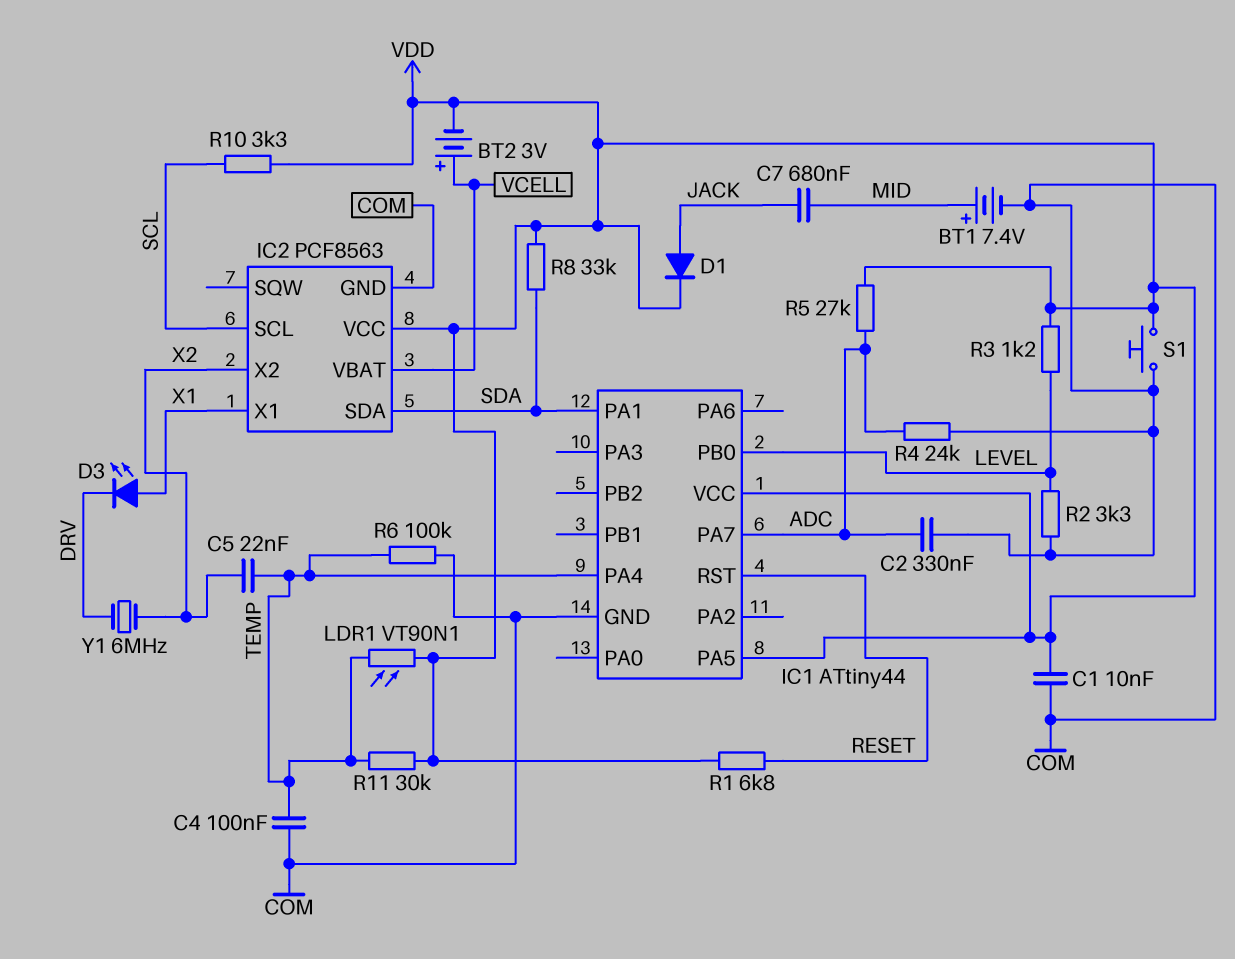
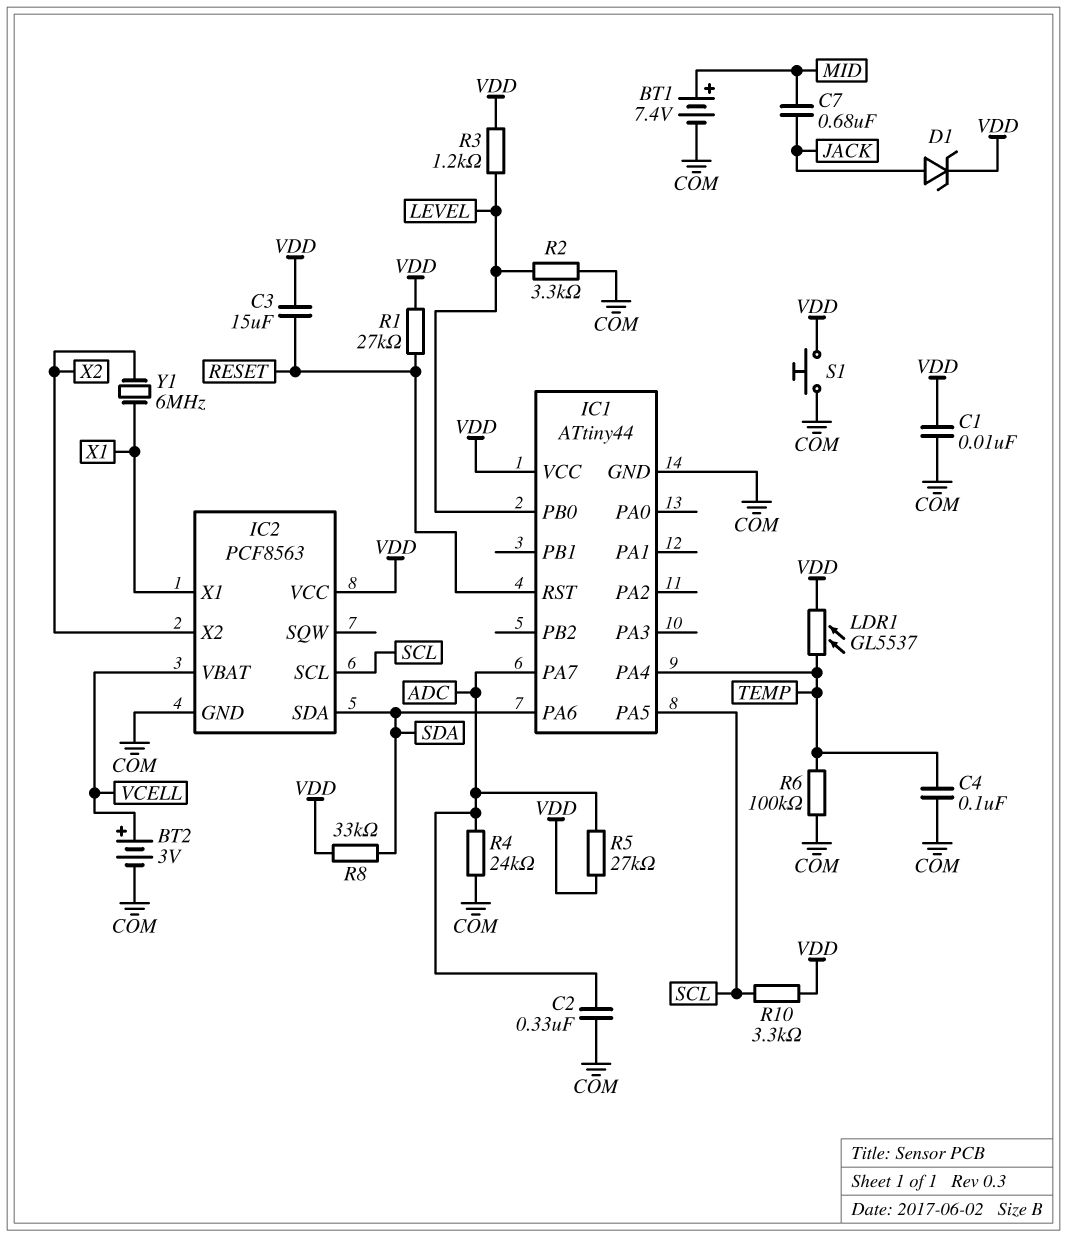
BT2: 3V (plus VCELL, minus VDD) -> 3V (plus VCELL, minus COM)
C3: none -> 15uF (RESET, VDD)
C5: 22nF (TEMP, X2) -> none
D1: diode (A JACK, K VDD) -> zener (A JACK, K VDD)
D3: LED (A X1, K DRV) -> none
IC1 pin PA1: SDA -> none
IC1 pin PA5: VDD -> SCL
IC1 pin PA6: none -> SDA
LDR1: VT90N1 (TEMP, VDD) -> GL5537 (TEMP, VDD)
R1: 6.8k (RESET, VDD) -> 27k (RESET, VDD)
R11: 30k (TEMP, VDD) -> none
Y1: 6MHz (DRV, X2) -> 6MHz (X1, X2)

